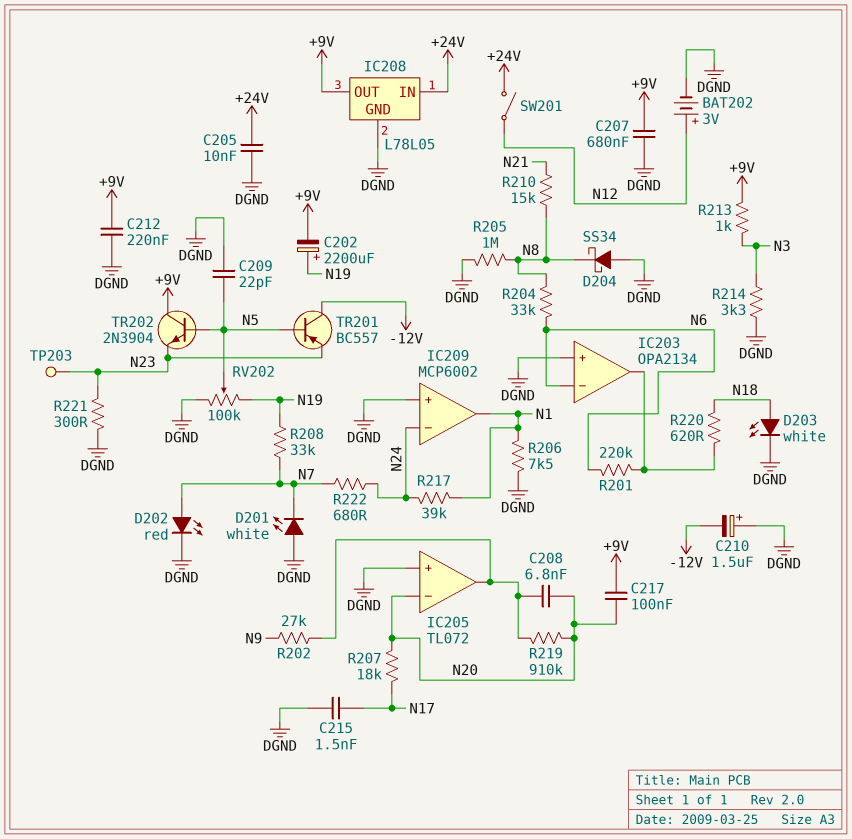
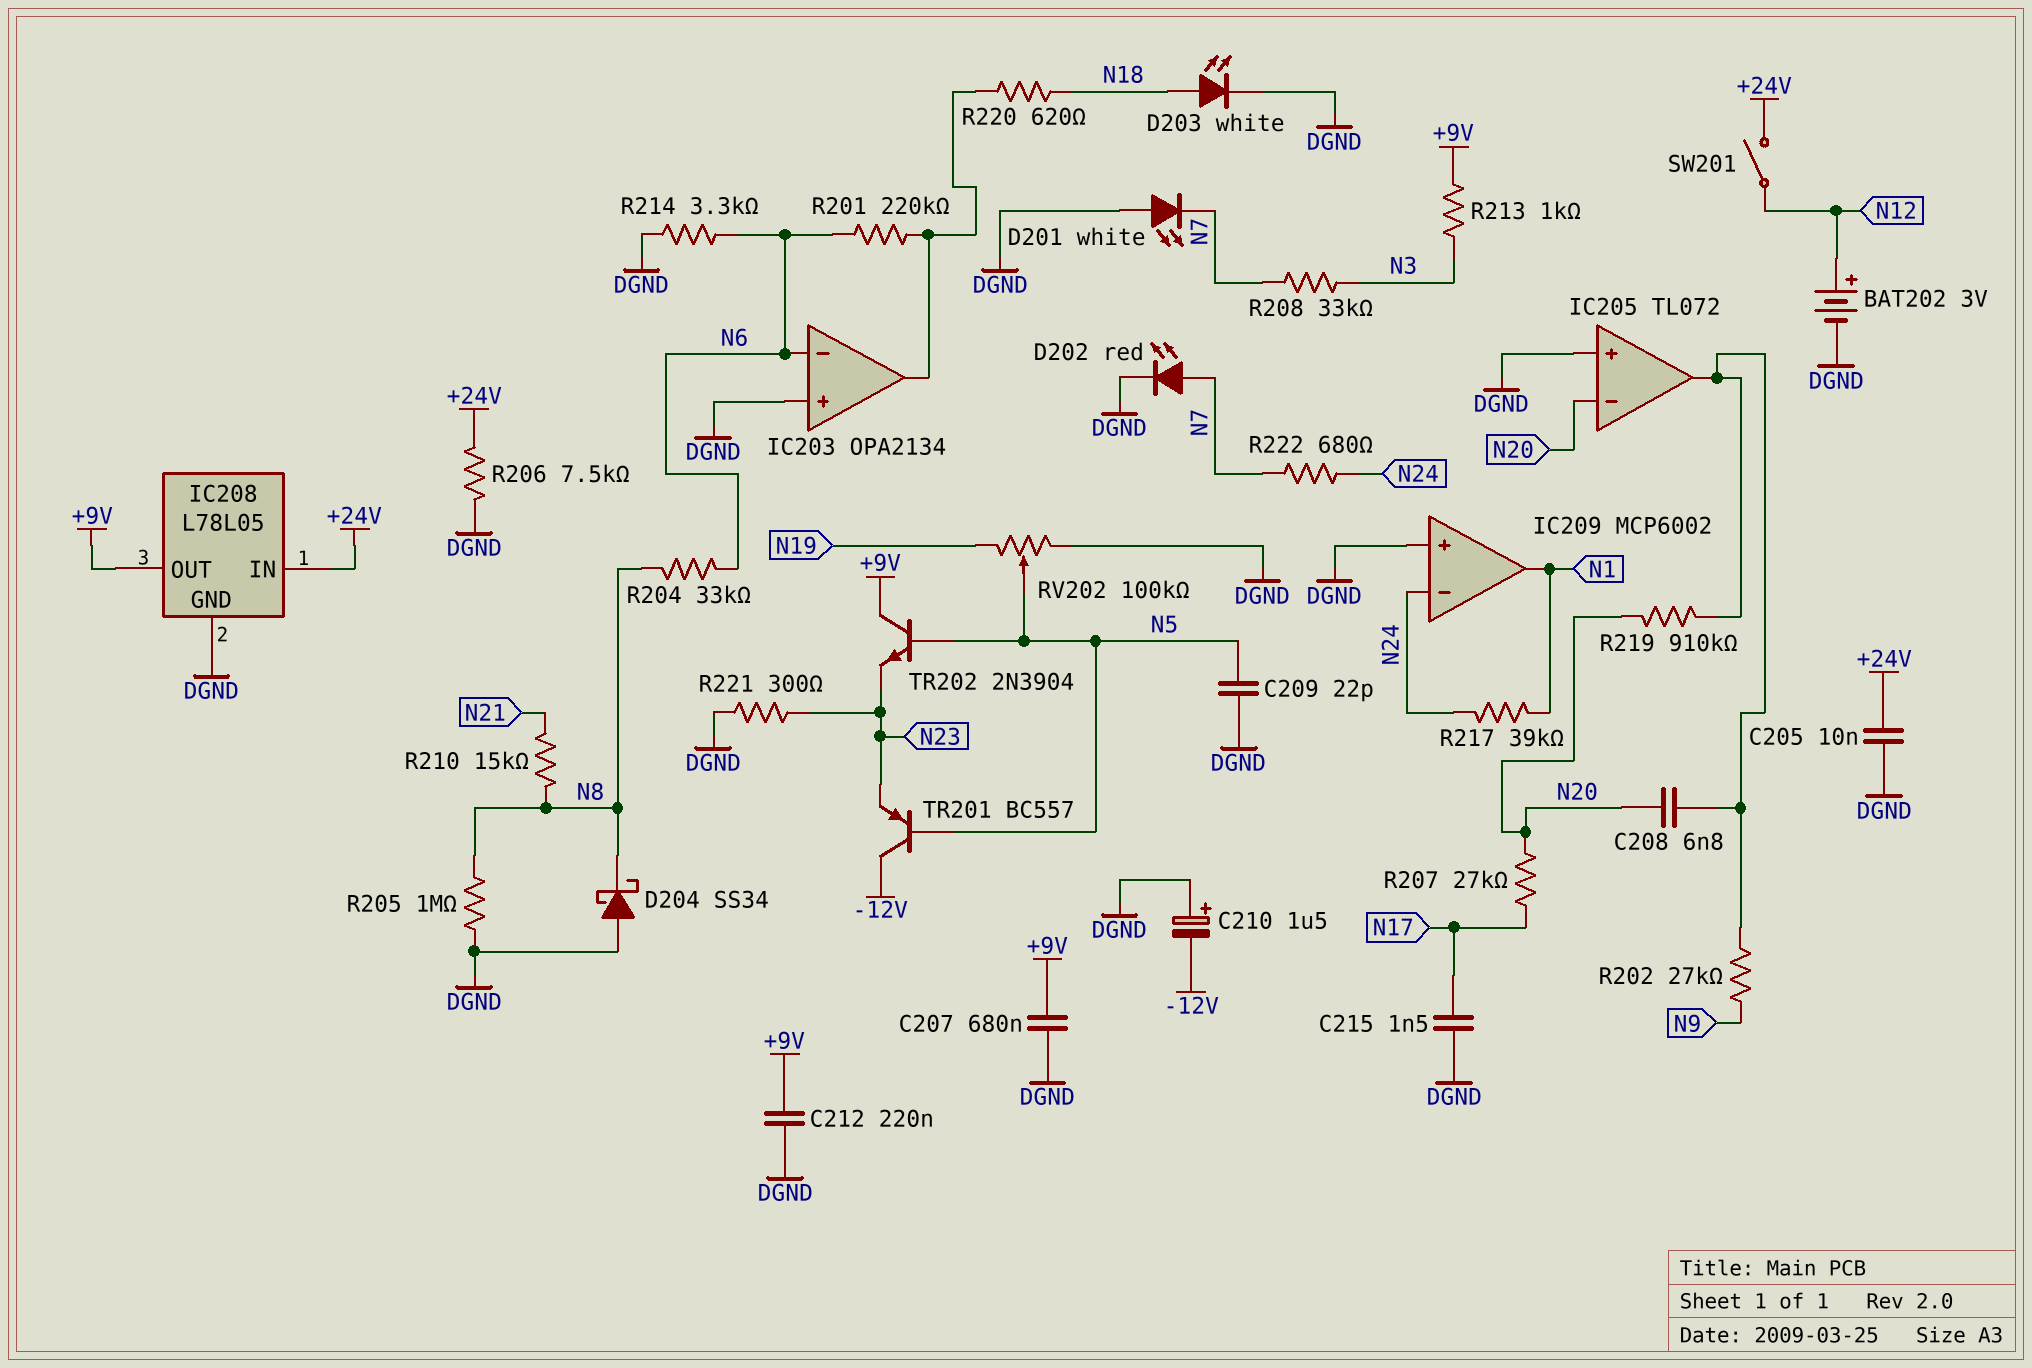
C202: 2200uF (plus N19, minus +9V) -> none
C217: 100nF (+9V, N20) -> none
R206: 7.5k (DGND, N1) -> 7.5k (+24V, DGND)
R207: 18k (N17, N20) -> 27k (N17, N20)
R208: 33k (N7, N19) -> 33k (N3, N7)
R214: 3.3k (DGND, N3) -> 3.3k (DGND, N6)
TP203: test point (N23) -> none

